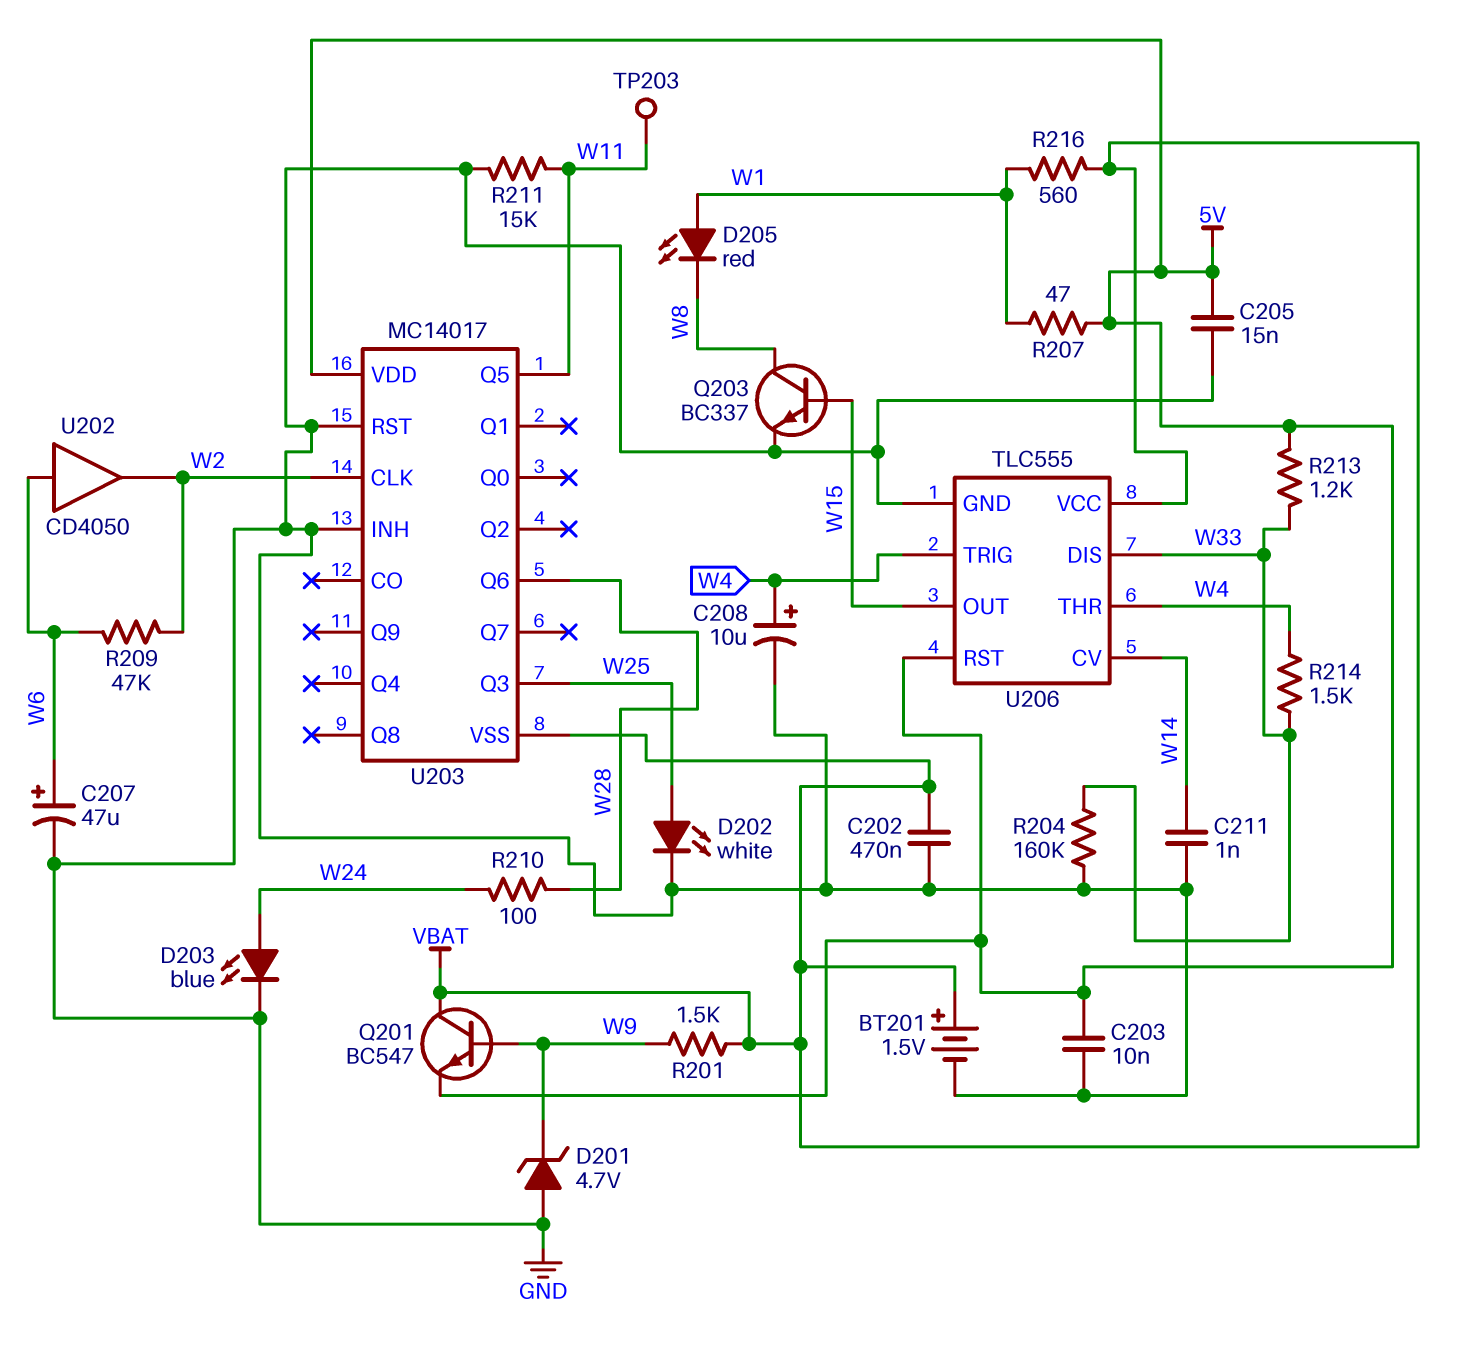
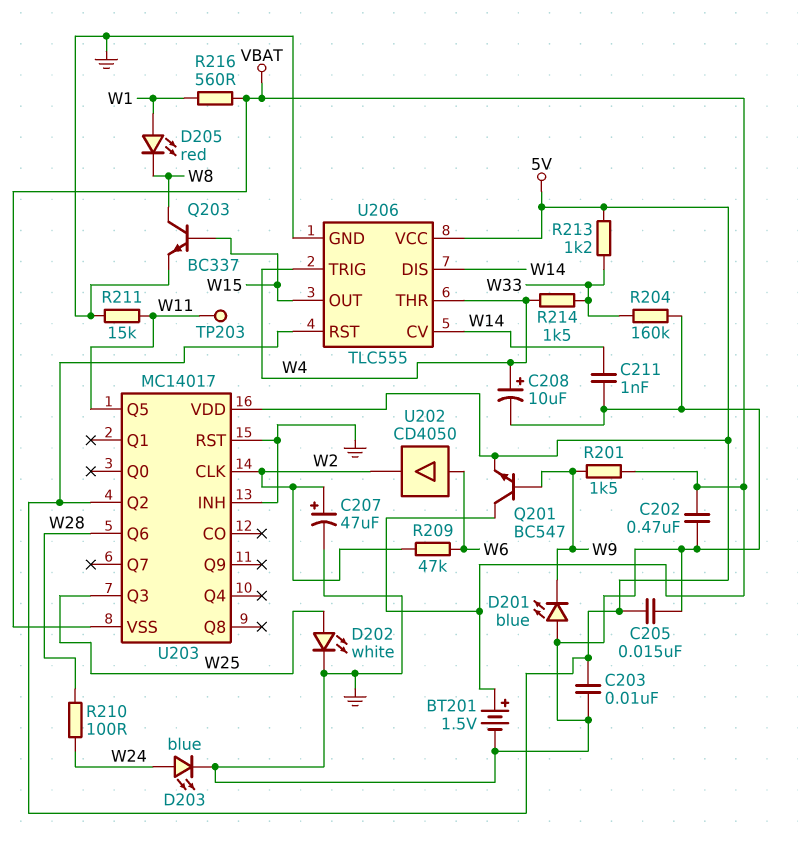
C207: 47uF (plus W6, minus GND) -> 47uF (plus W2, minus GND)
D201: zener 4.7V (A GND, K W9) -> LED blue (A GND, K W9)
R207: 47 (5V, W1) -> none
U203 pin Q2: none -> 5V
U206 pin DIS: W33 -> W14
U206 pin VCC: VBAT -> 5V

